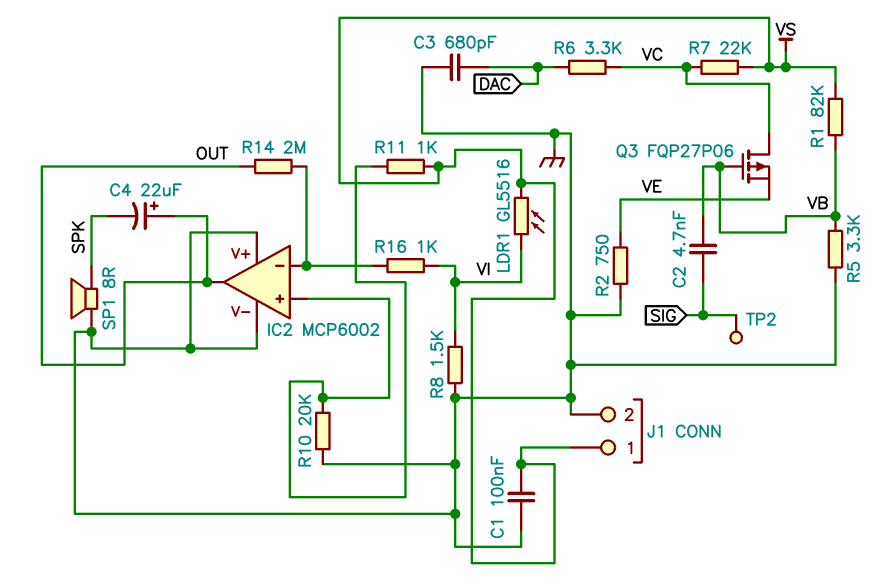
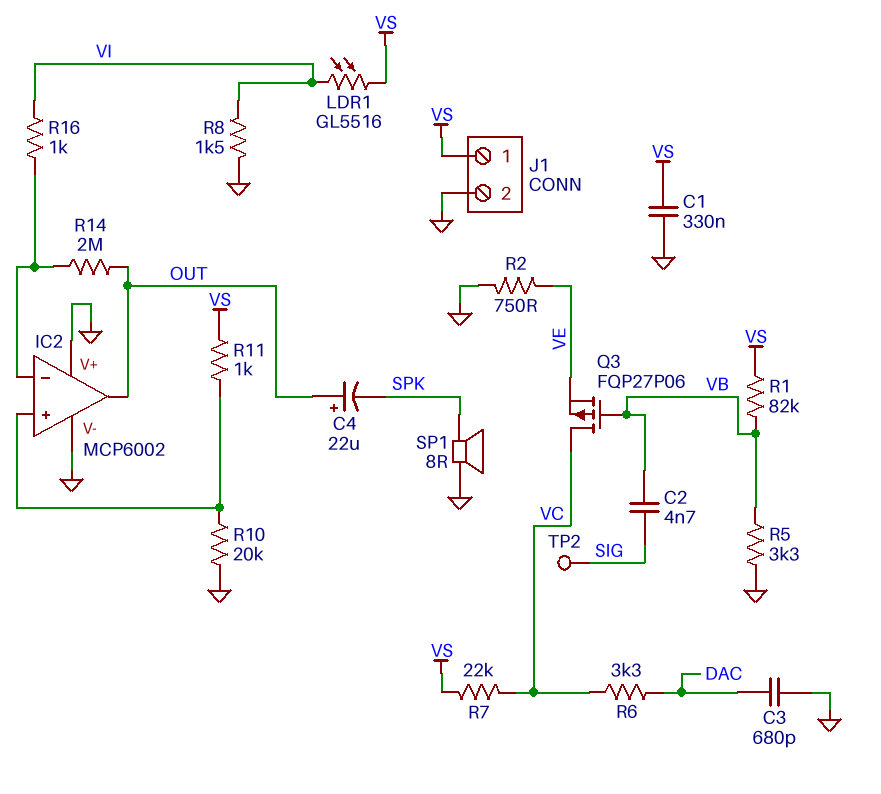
C1: 100nF (GND, VS) -> 330nF (GND, VS)

